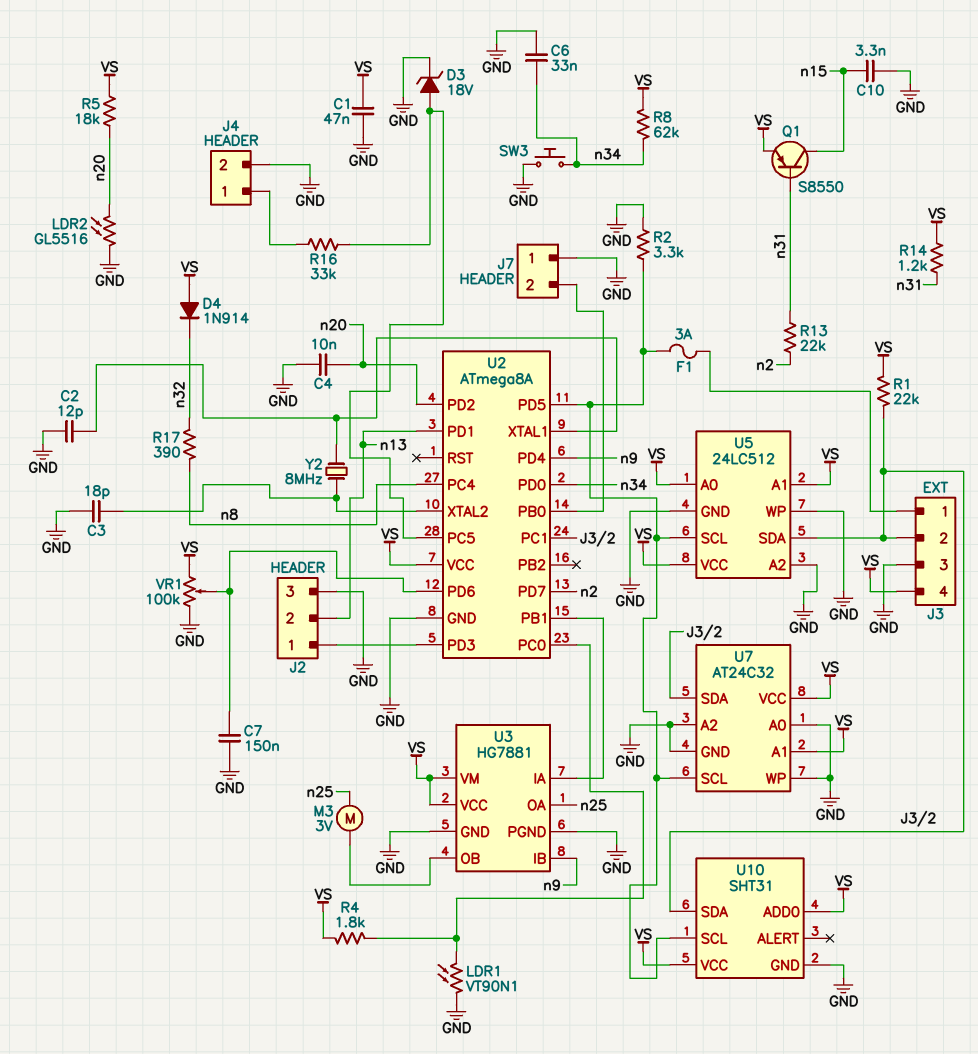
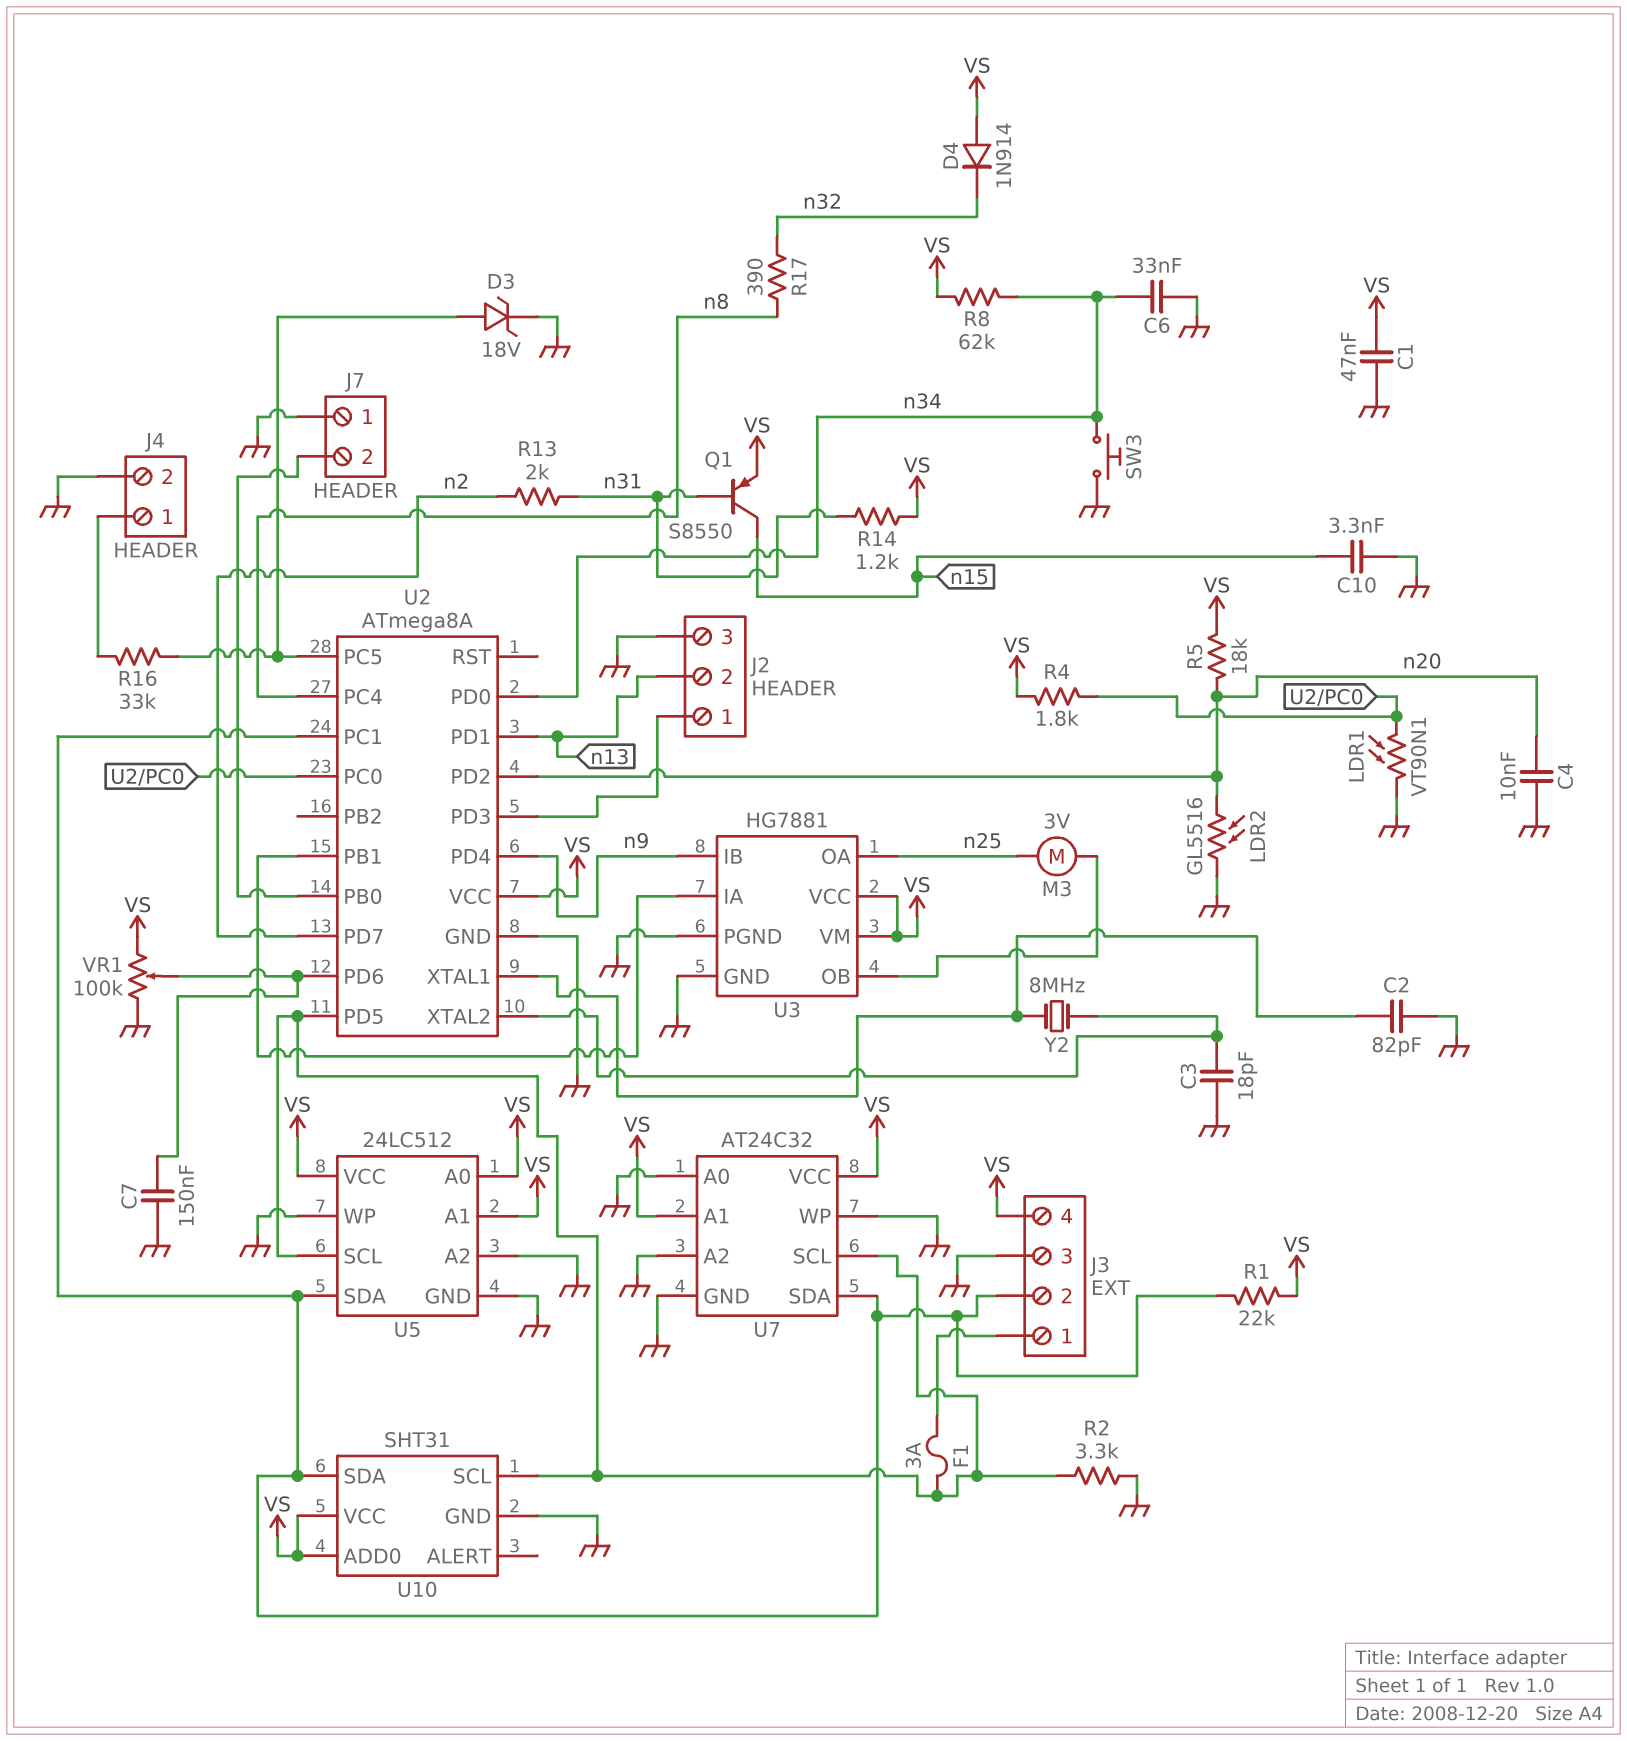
C2: 12pF (GND, U2/XTAL1) -> 82pF (GND, U2/XTAL1)
R13: 22k (n2, n31) -> 2k (n2, n31)

